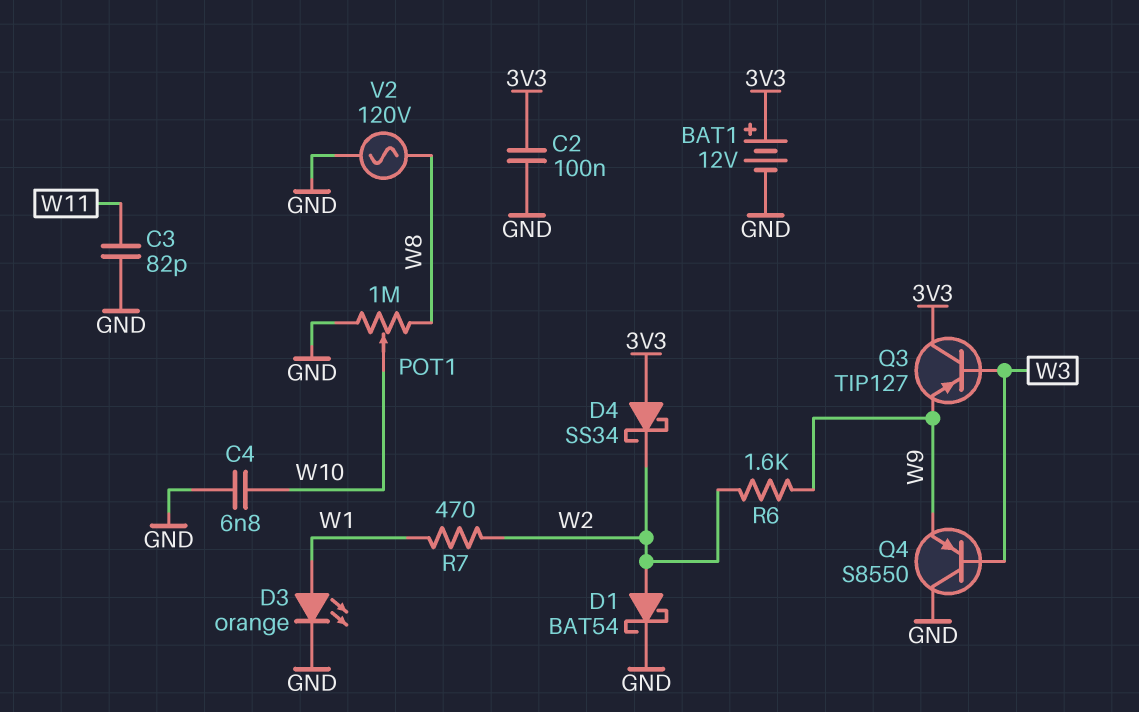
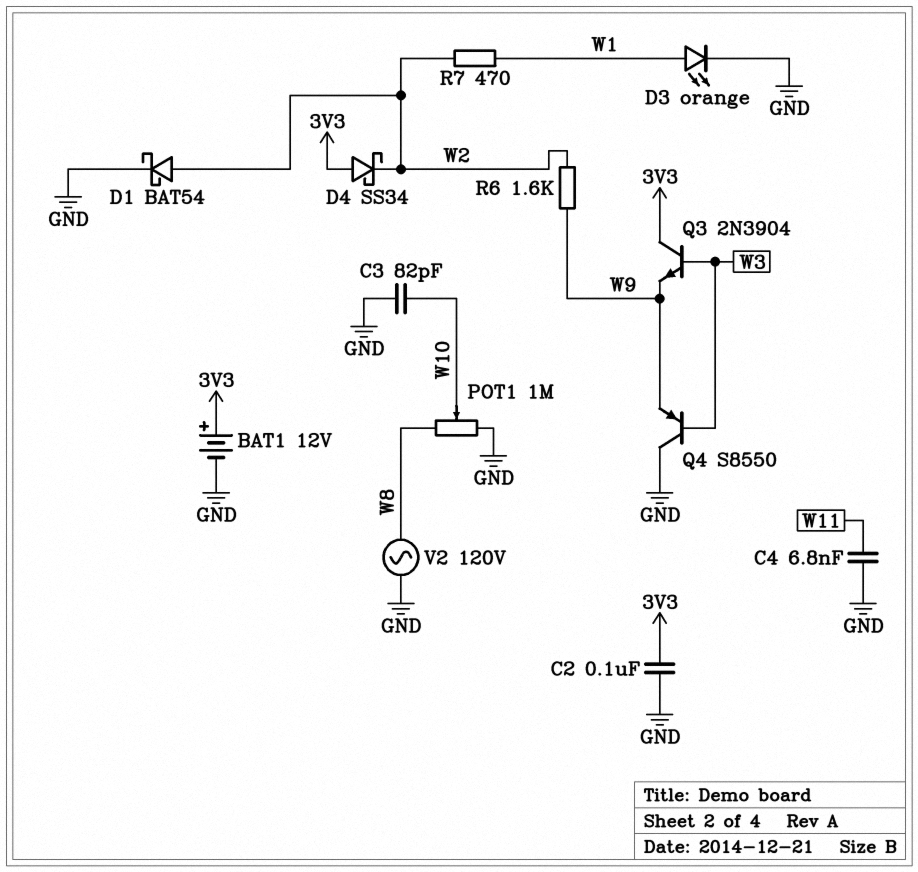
C3: 82pF (GND, W11) -> 82pF (GND, W10)
C4: 6.8nF (GND, W10) -> 6.8nF (GND, W11)
Q3: PNP TIP127 (B W3, C 3V3, E W9) -> NPN 2N3904 (B W3, C 3V3, E W9)

